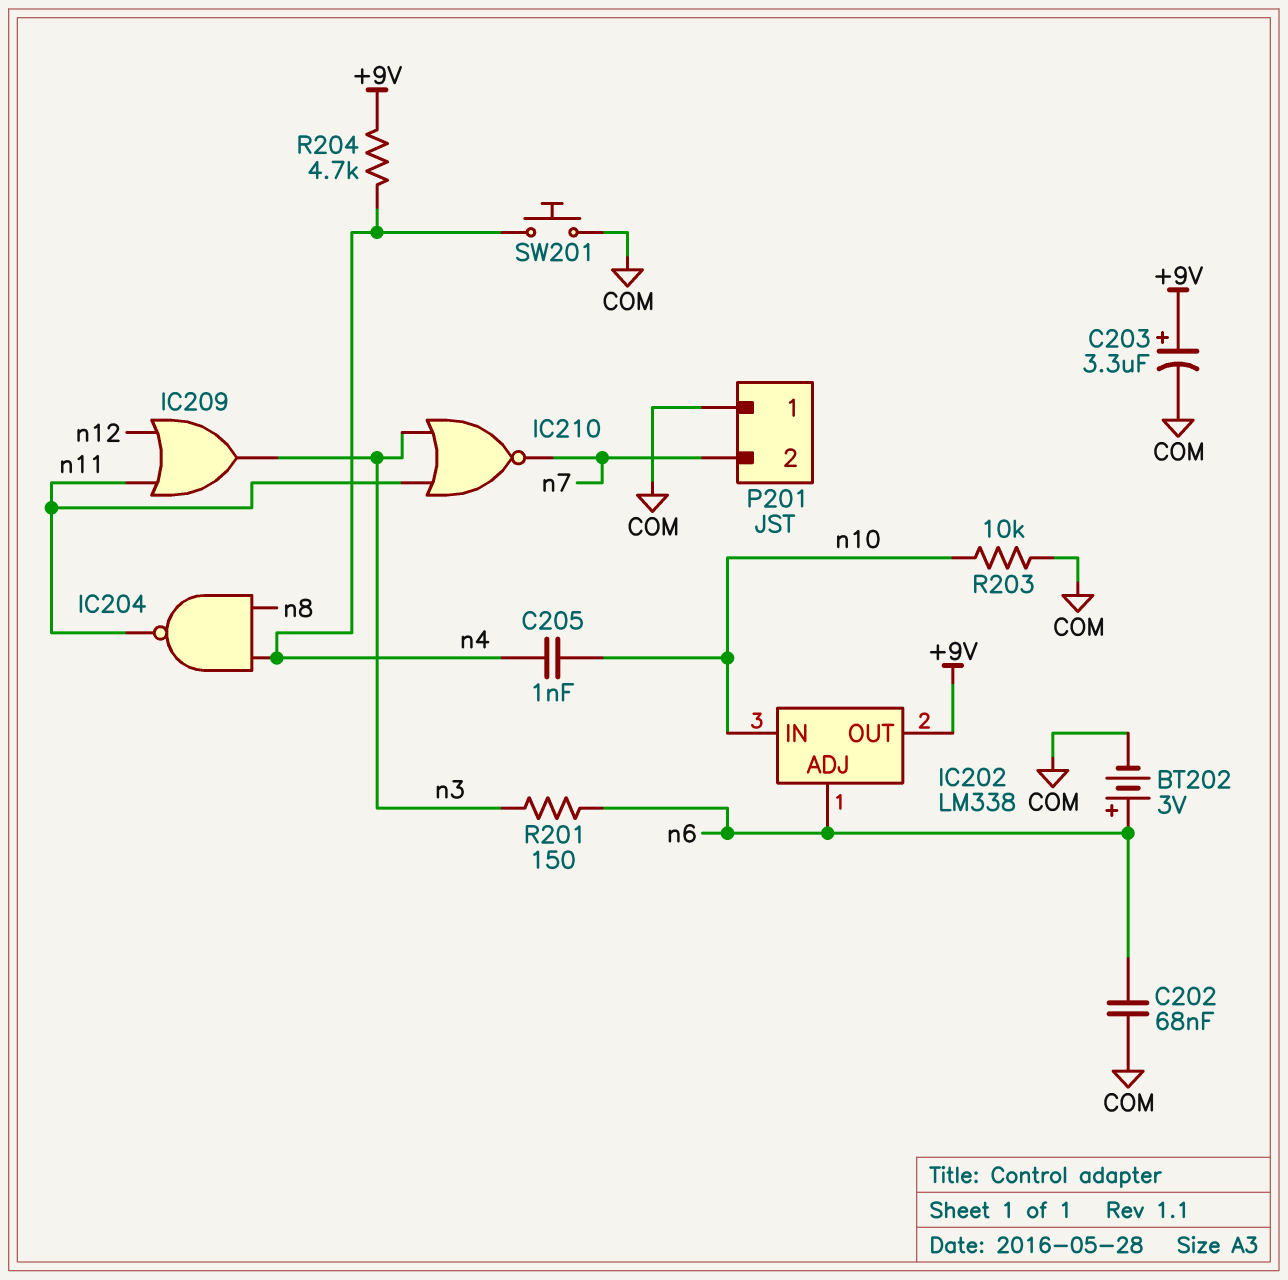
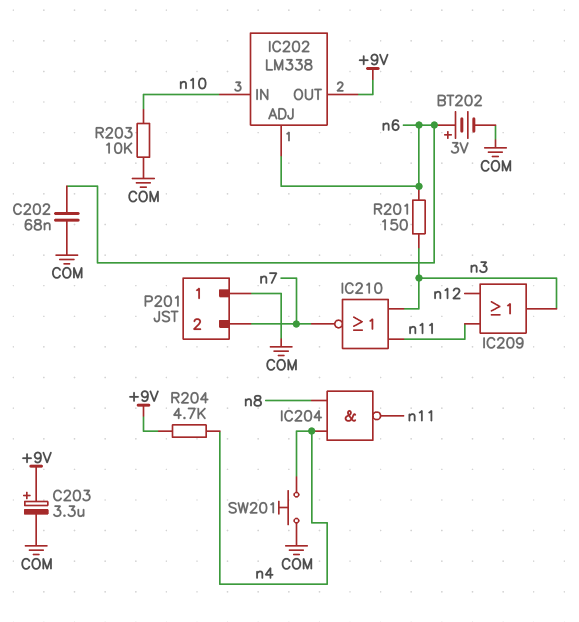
C205: 1nF (n4, n10) -> none

